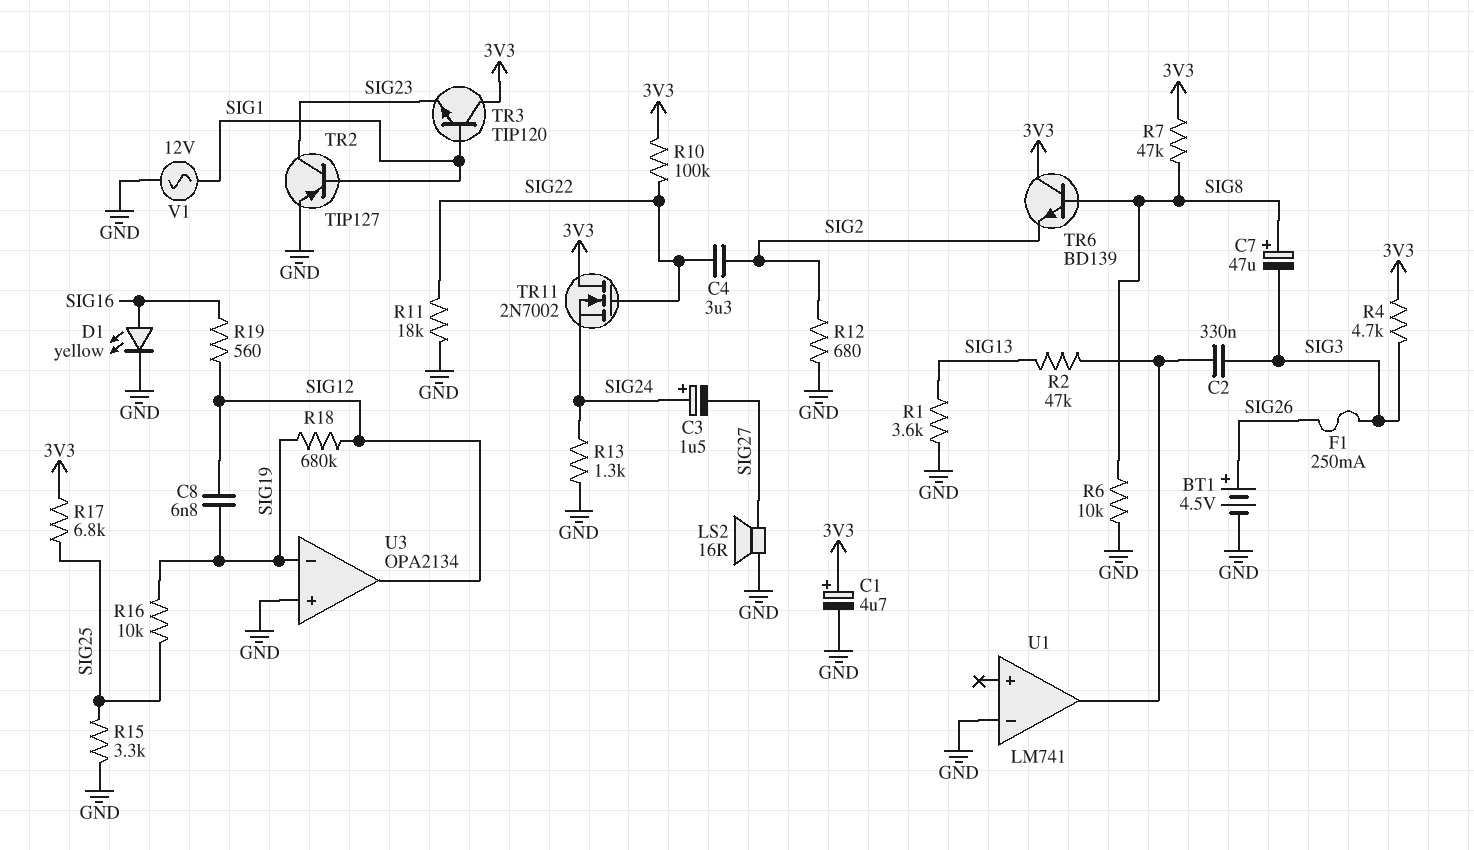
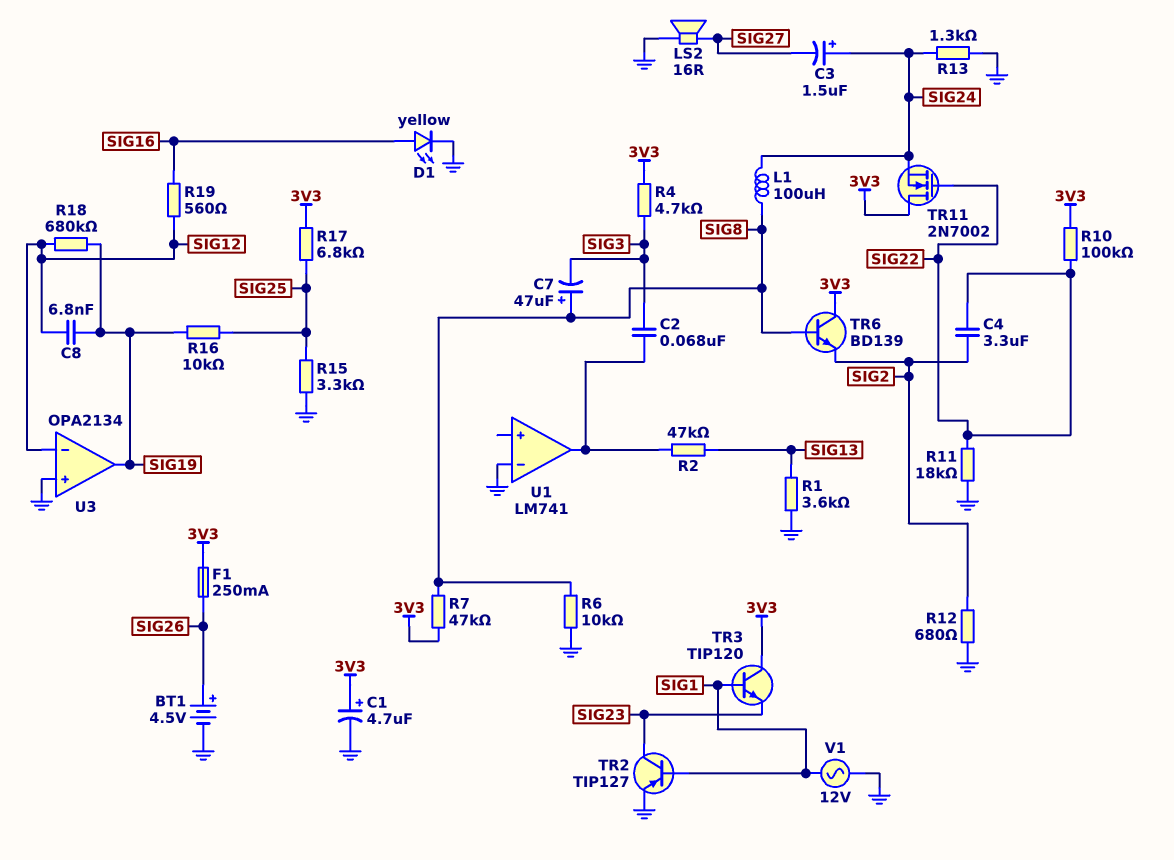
C2: 330nF (SIG3, U1/out) -> 68nF (SIG3, U1/out)
F1: 250mA (SIG3, SIG26) -> 250mA (3V3, SIG26)
L1: none -> 100uH (SIG8, SIG24)
U3 pin in-: SIG19 -> SIG12
U3 pin out: SIG12 -> SIG19

